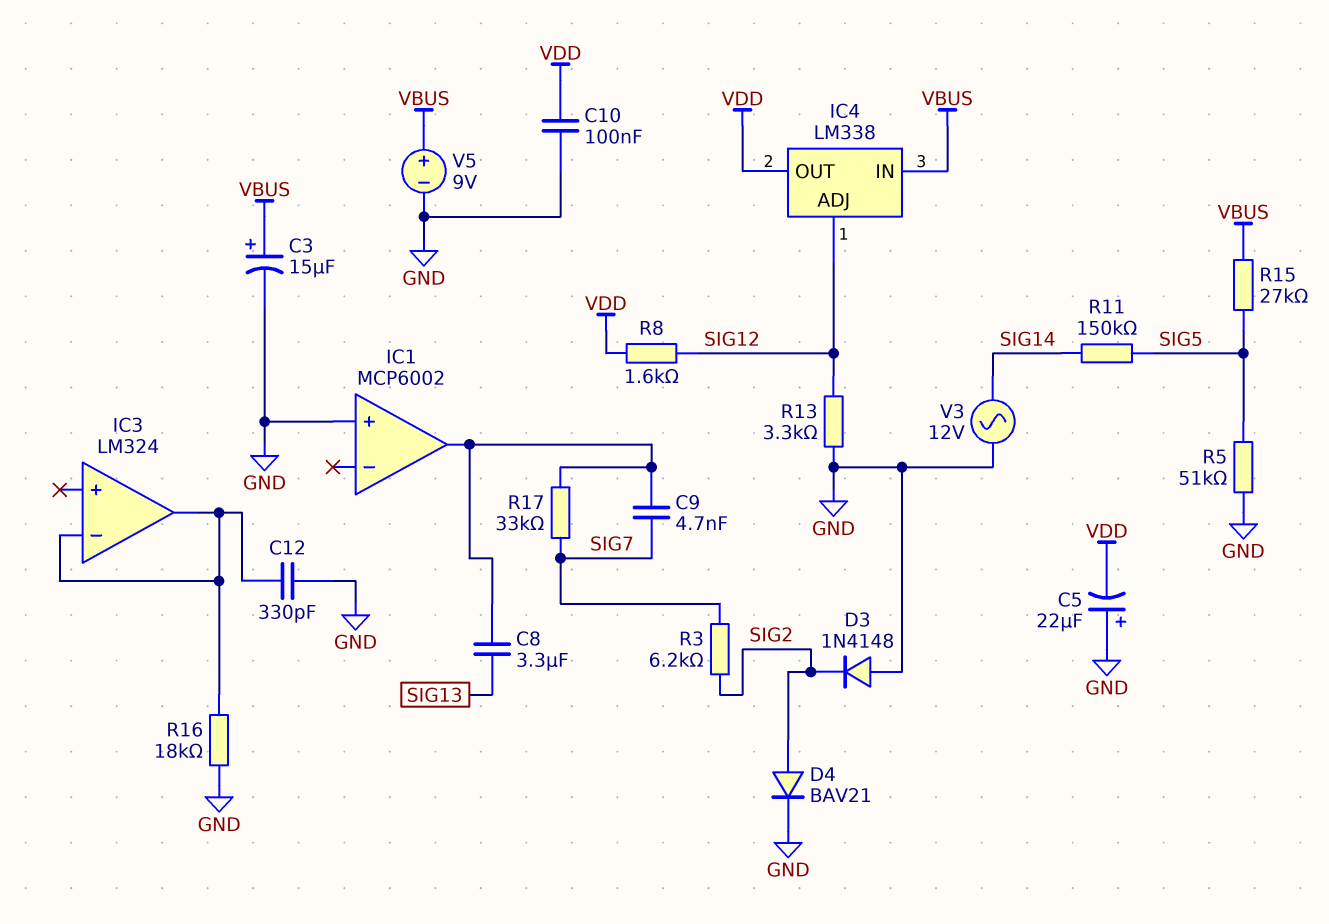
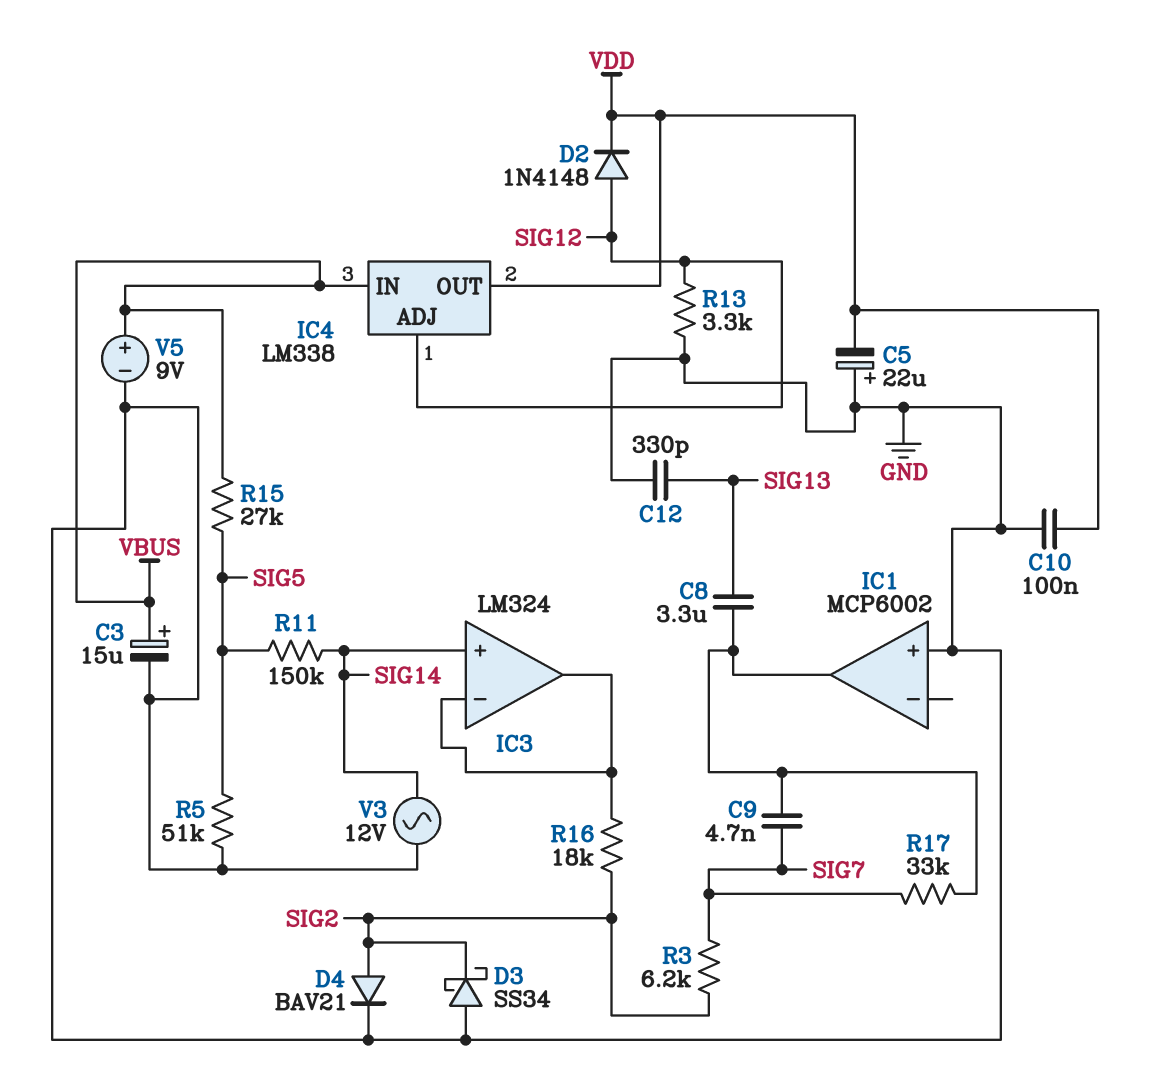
C12: 330pF (GND, IC3/in-) -> 330pF (GND, SIG13)
D2: none -> diode 1N4148 (A SIG12, K VDD)
D3: diode 1N4148 (A GND, K SIG2) -> schottky SS34 (A GND, K SIG2)
IC3 pin in+: none -> SIG14
R8: 1.6k (SIG12, VDD) -> none
R16: 18k (GND, IC3/in-) -> 18k (IC3/in-, SIG2)

